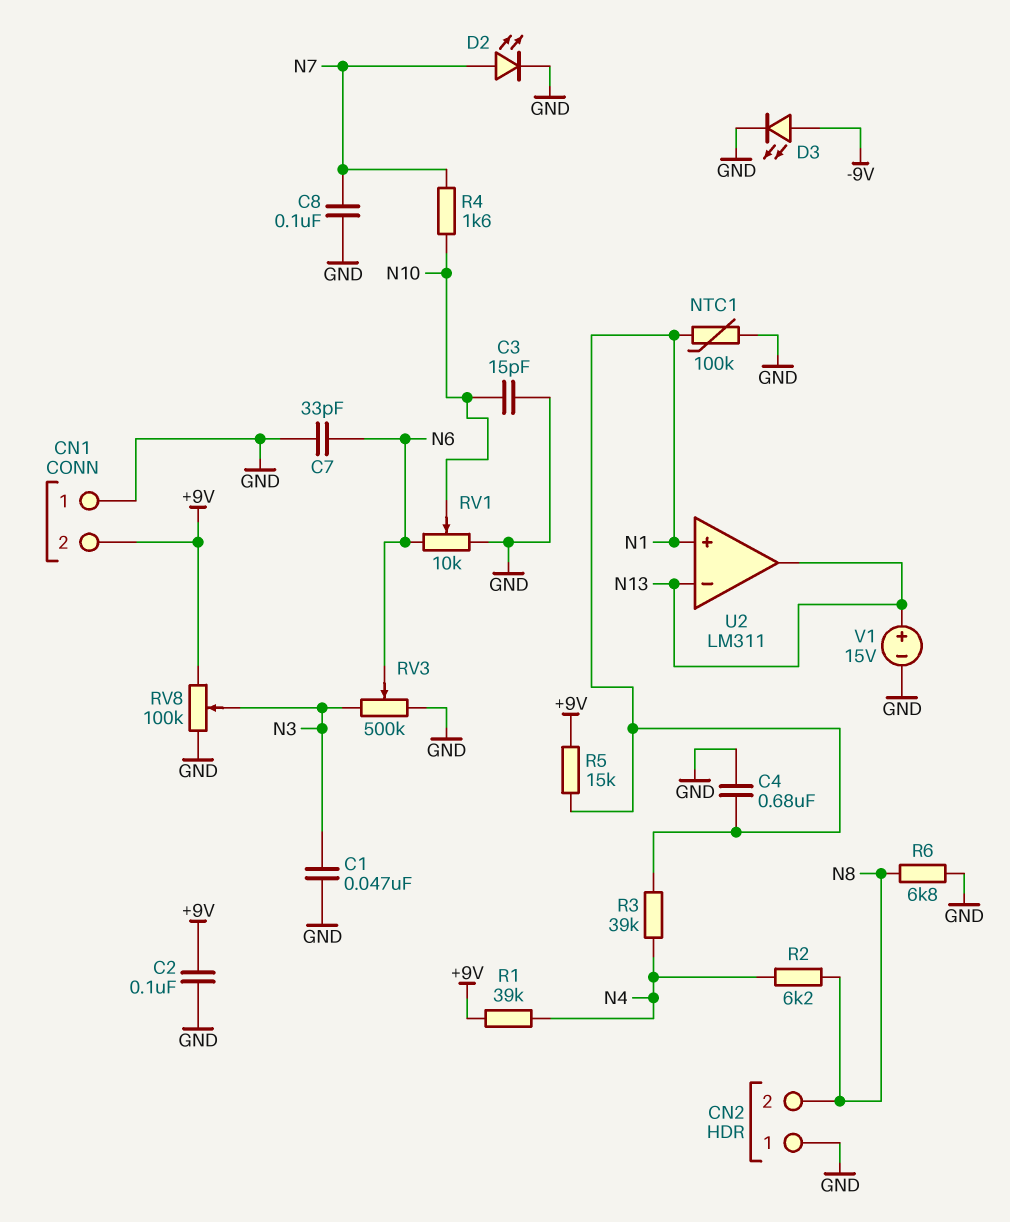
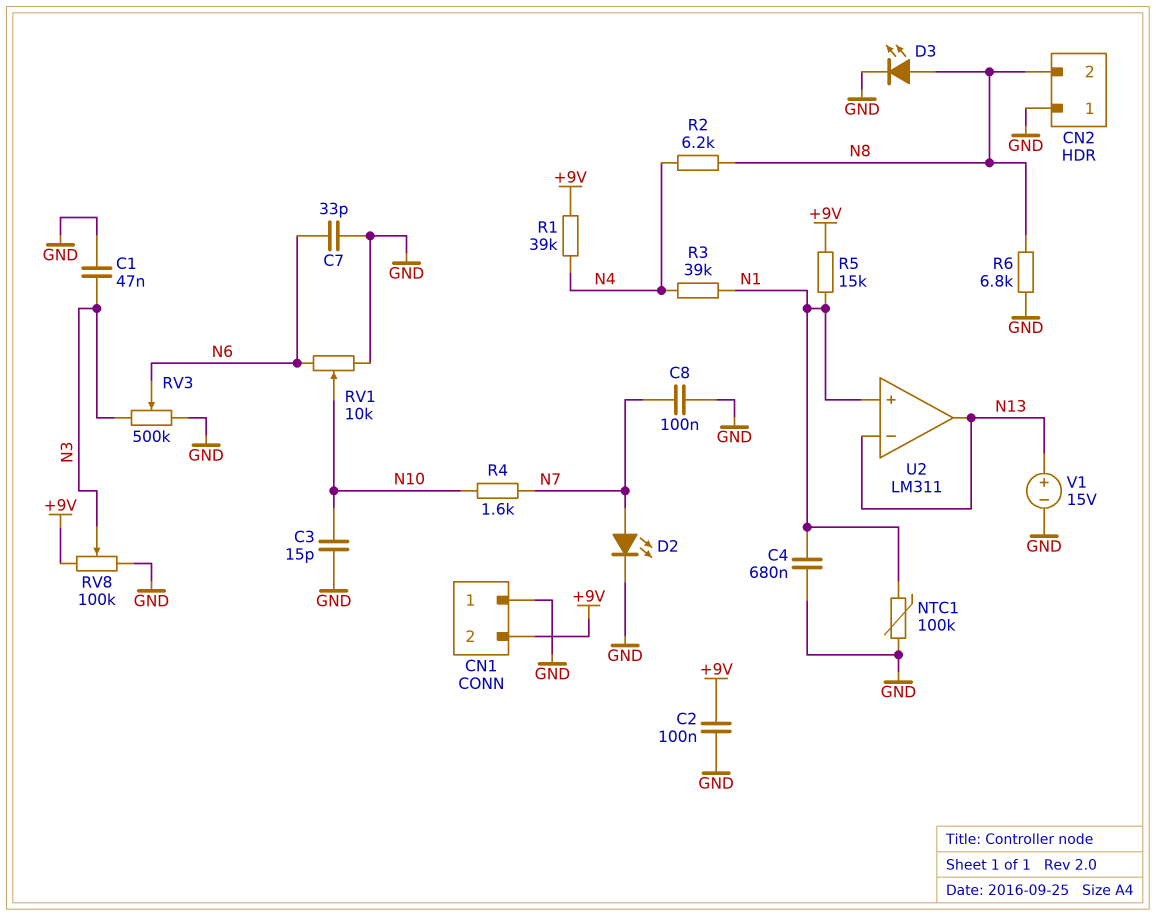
D3: LED (A -9V, K GND) -> LED (A N8, K GND)

